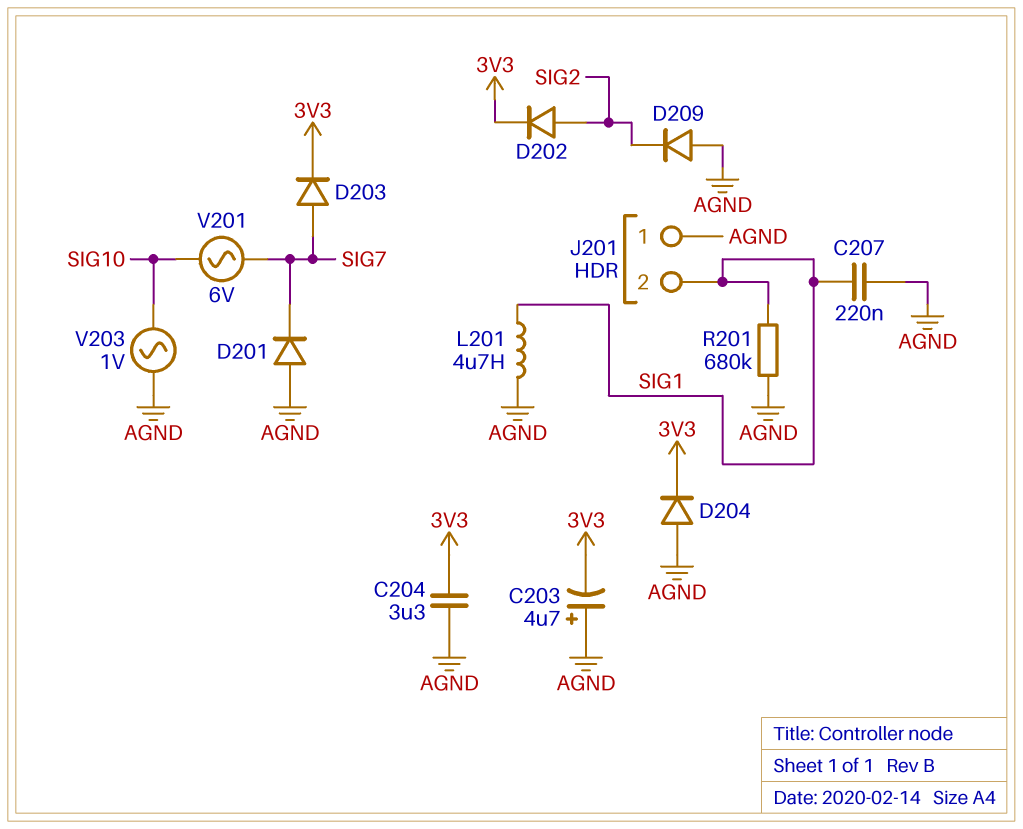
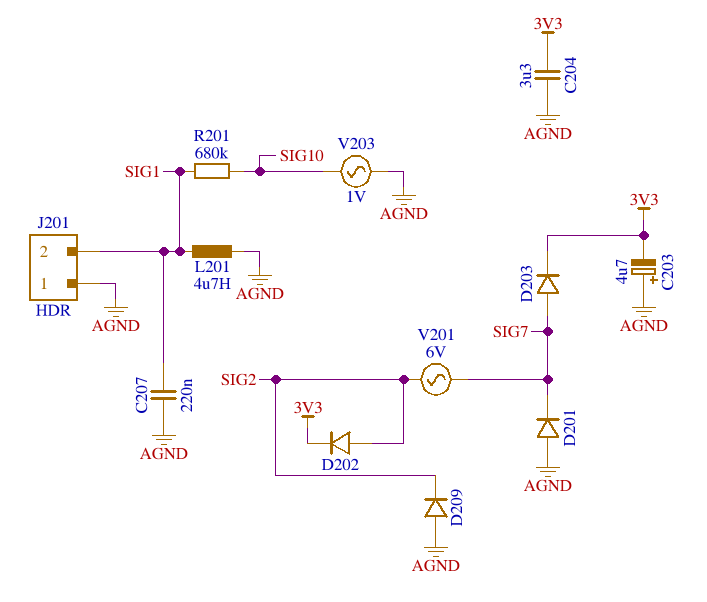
D204: diode (A AGND, K 3V3) -> none
R201: 680k (AGND, SIG1) -> 680k (SIG1, SIG10)
V201: AC 6V (SIG7, SIG10) -> AC 6V (SIG2, SIG7)

